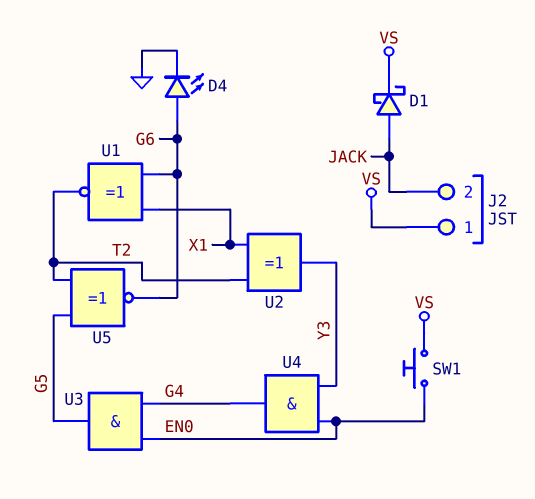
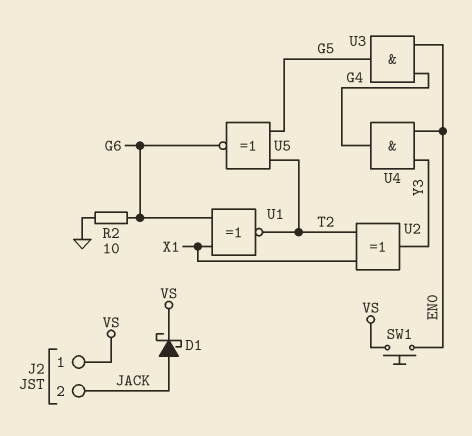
D4: LED (A G6, K GND) -> none
R2: none -> 10 (G6, GND)

